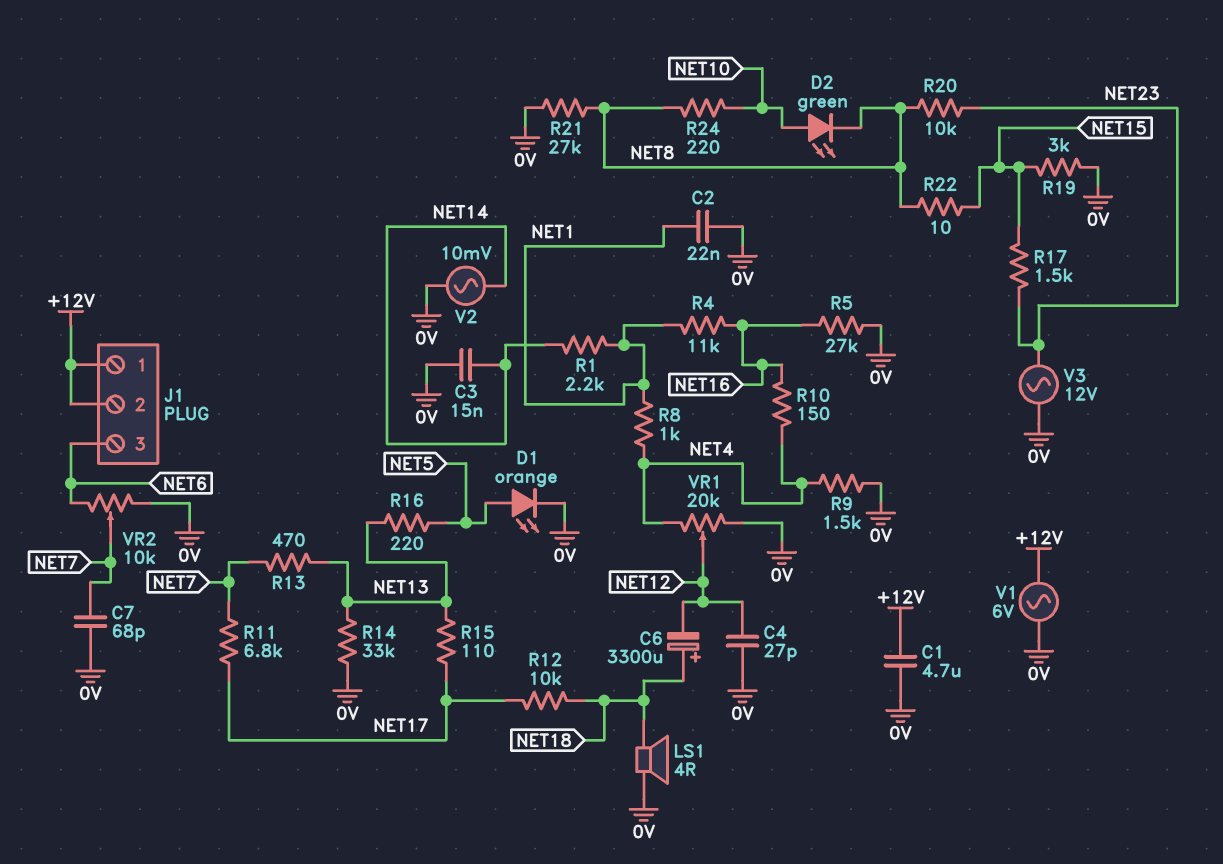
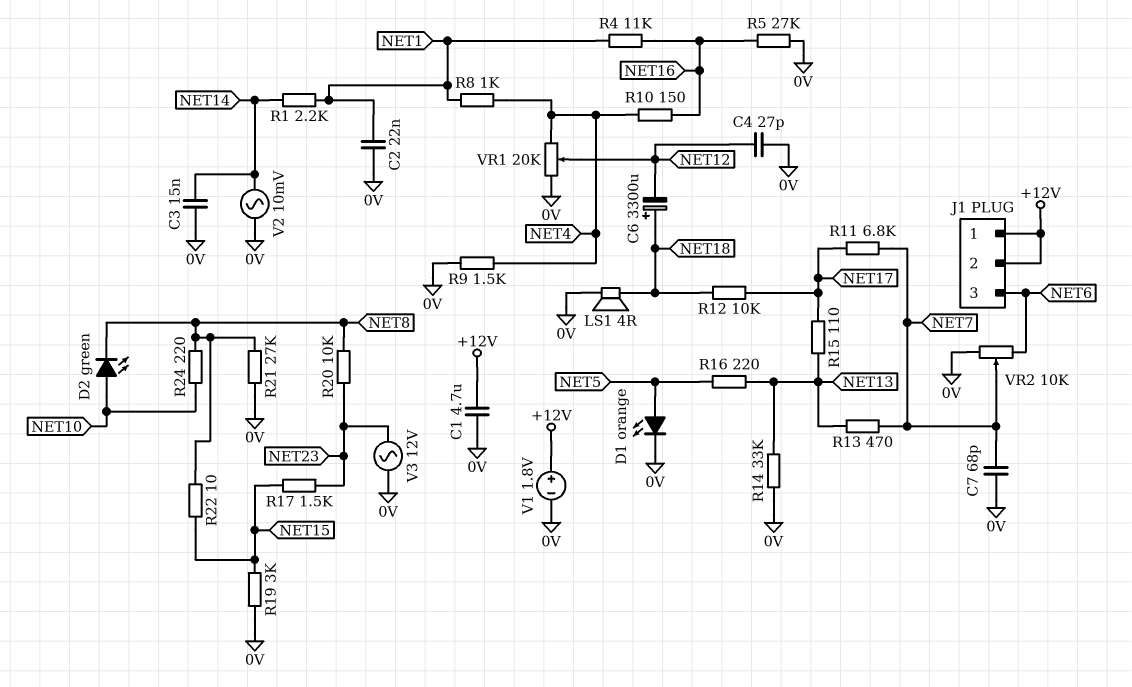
V1: AC 6V (+12V, 0V) -> 1.8V (plus +12V, minus 0V)

